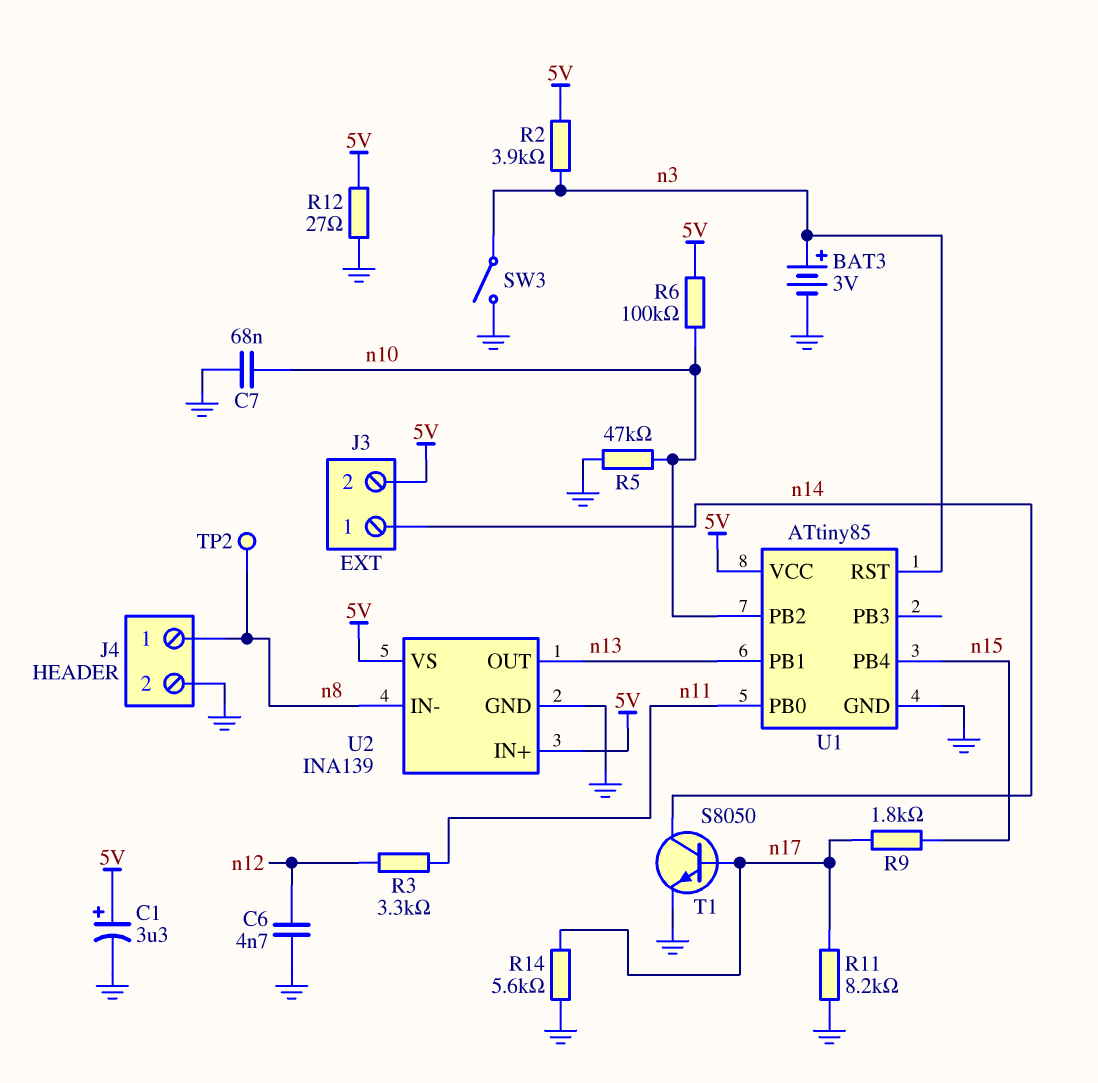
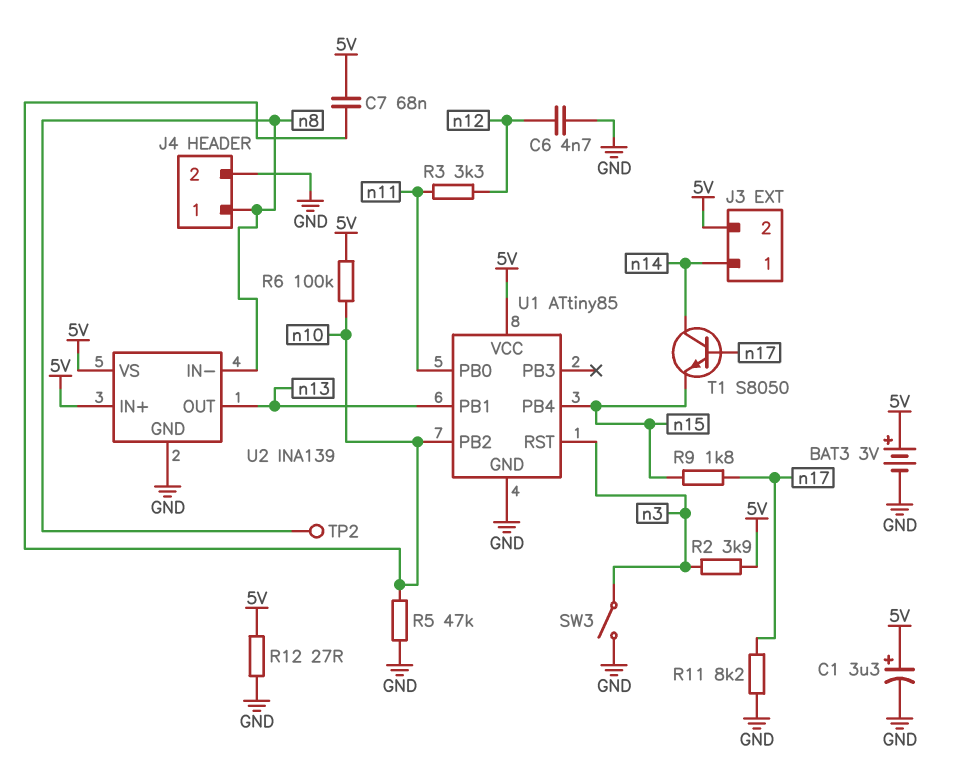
BAT3: 3V (plus n3, minus GND) -> 3V (plus 5V, minus GND)
C7: 68nF (GND, n10) -> 68nF (5V, n10)
R14: 5.6k (GND, n17) -> none
T1: NPN S8050 (B n17, C n14, E GND) -> NPN S8050 (B n17, C n14, E n15)

